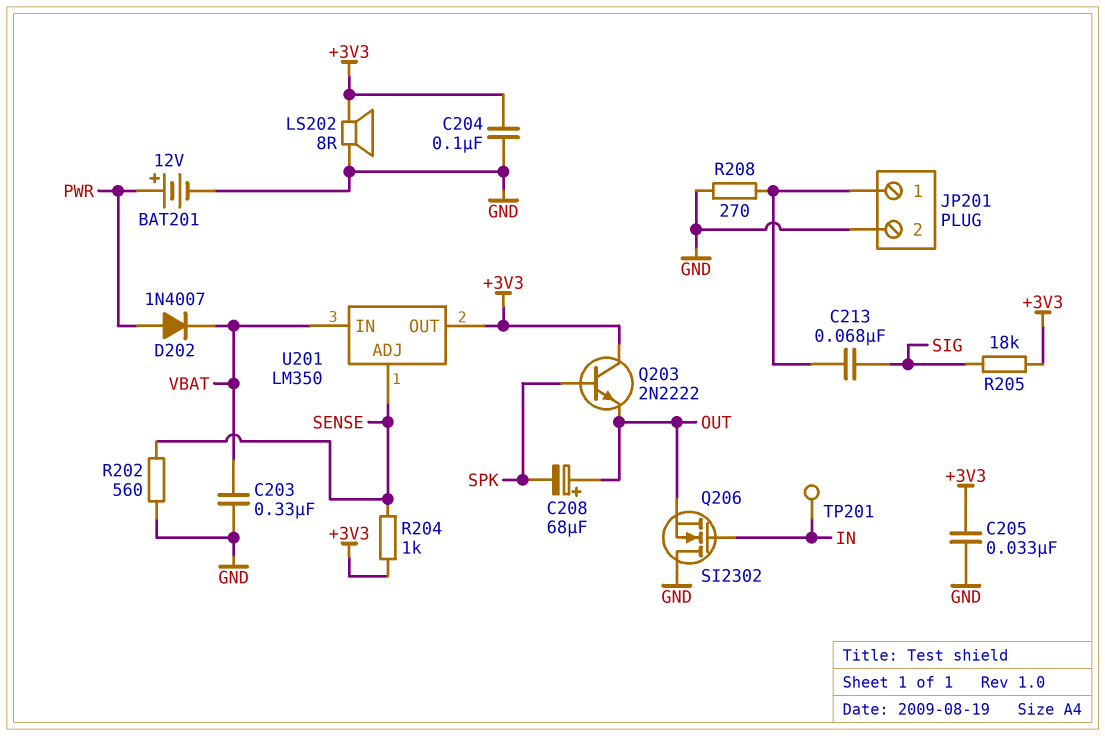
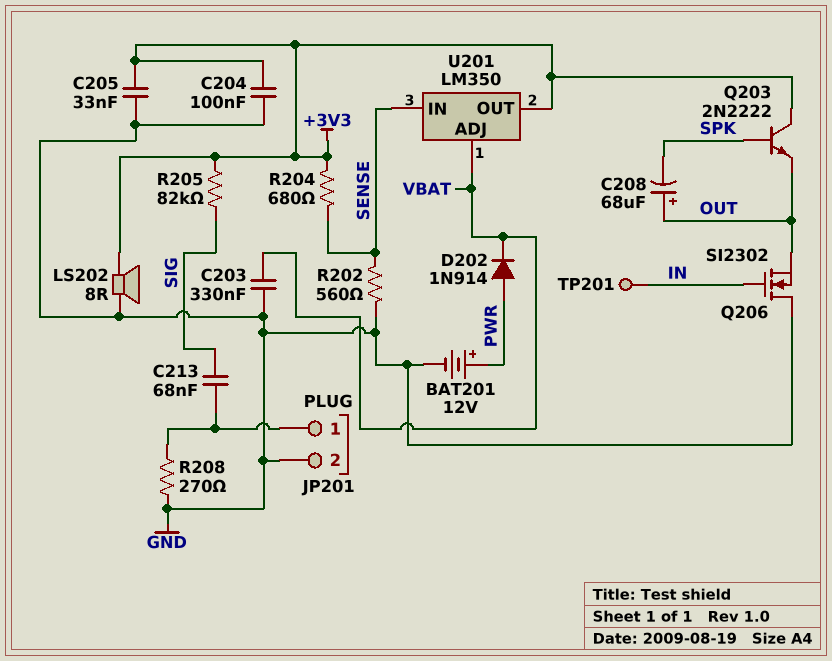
D202: diode 1N4007 (A PWR, K VBAT) -> diode 1N914 (A PWR, K VBAT)
R204: 1k (+3V3, SENSE) -> 680 (+3V3, SENSE)
R205: 18k (+3V3, SIG) -> 82k (+3V3, SIG)
U201 pin ADJ: SENSE -> VBAT
U201 pin IN: VBAT -> SENSE

